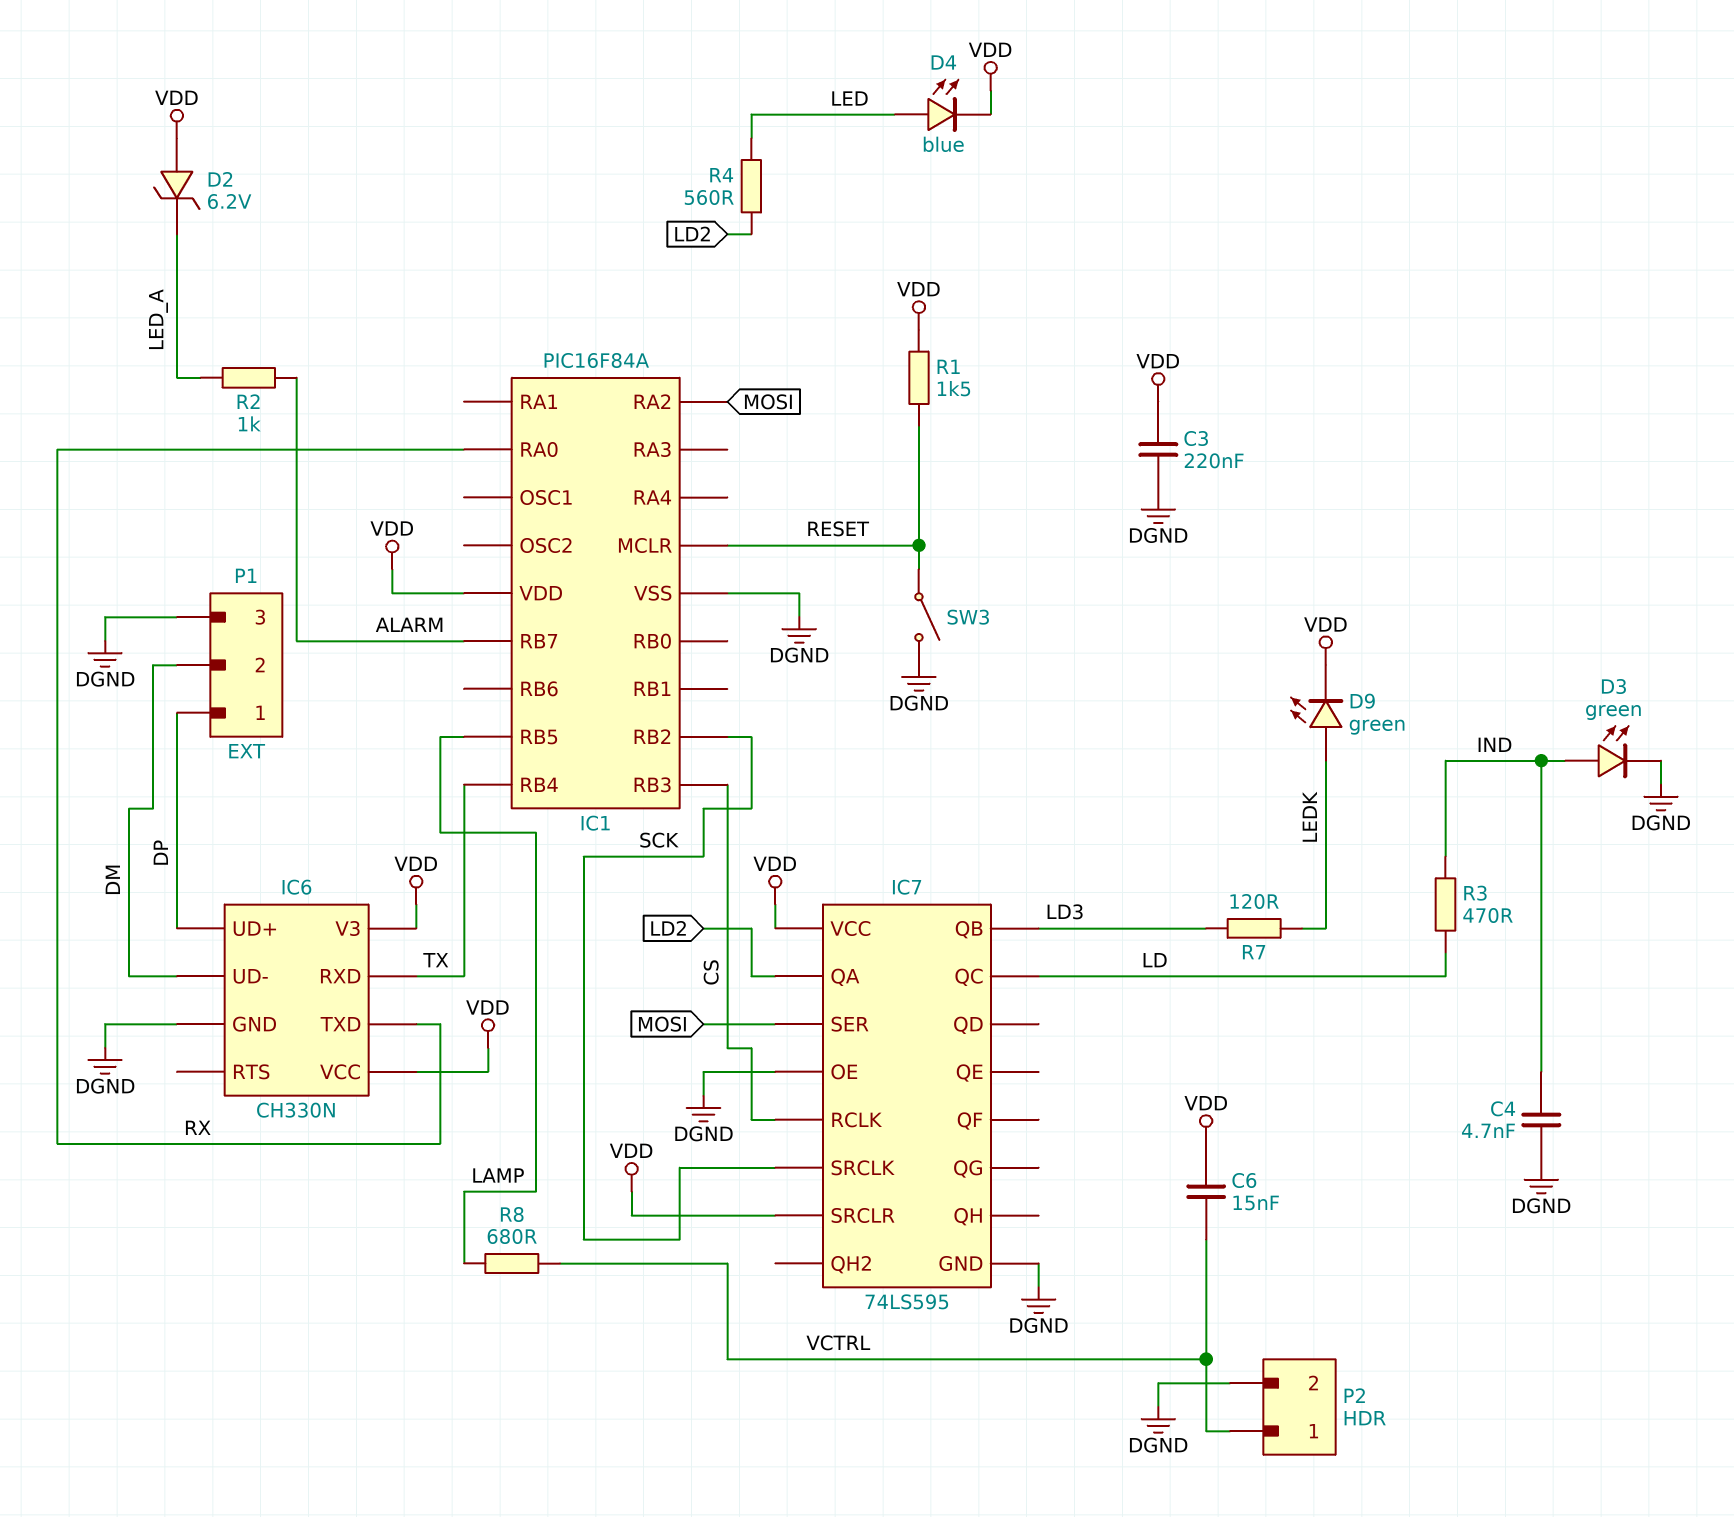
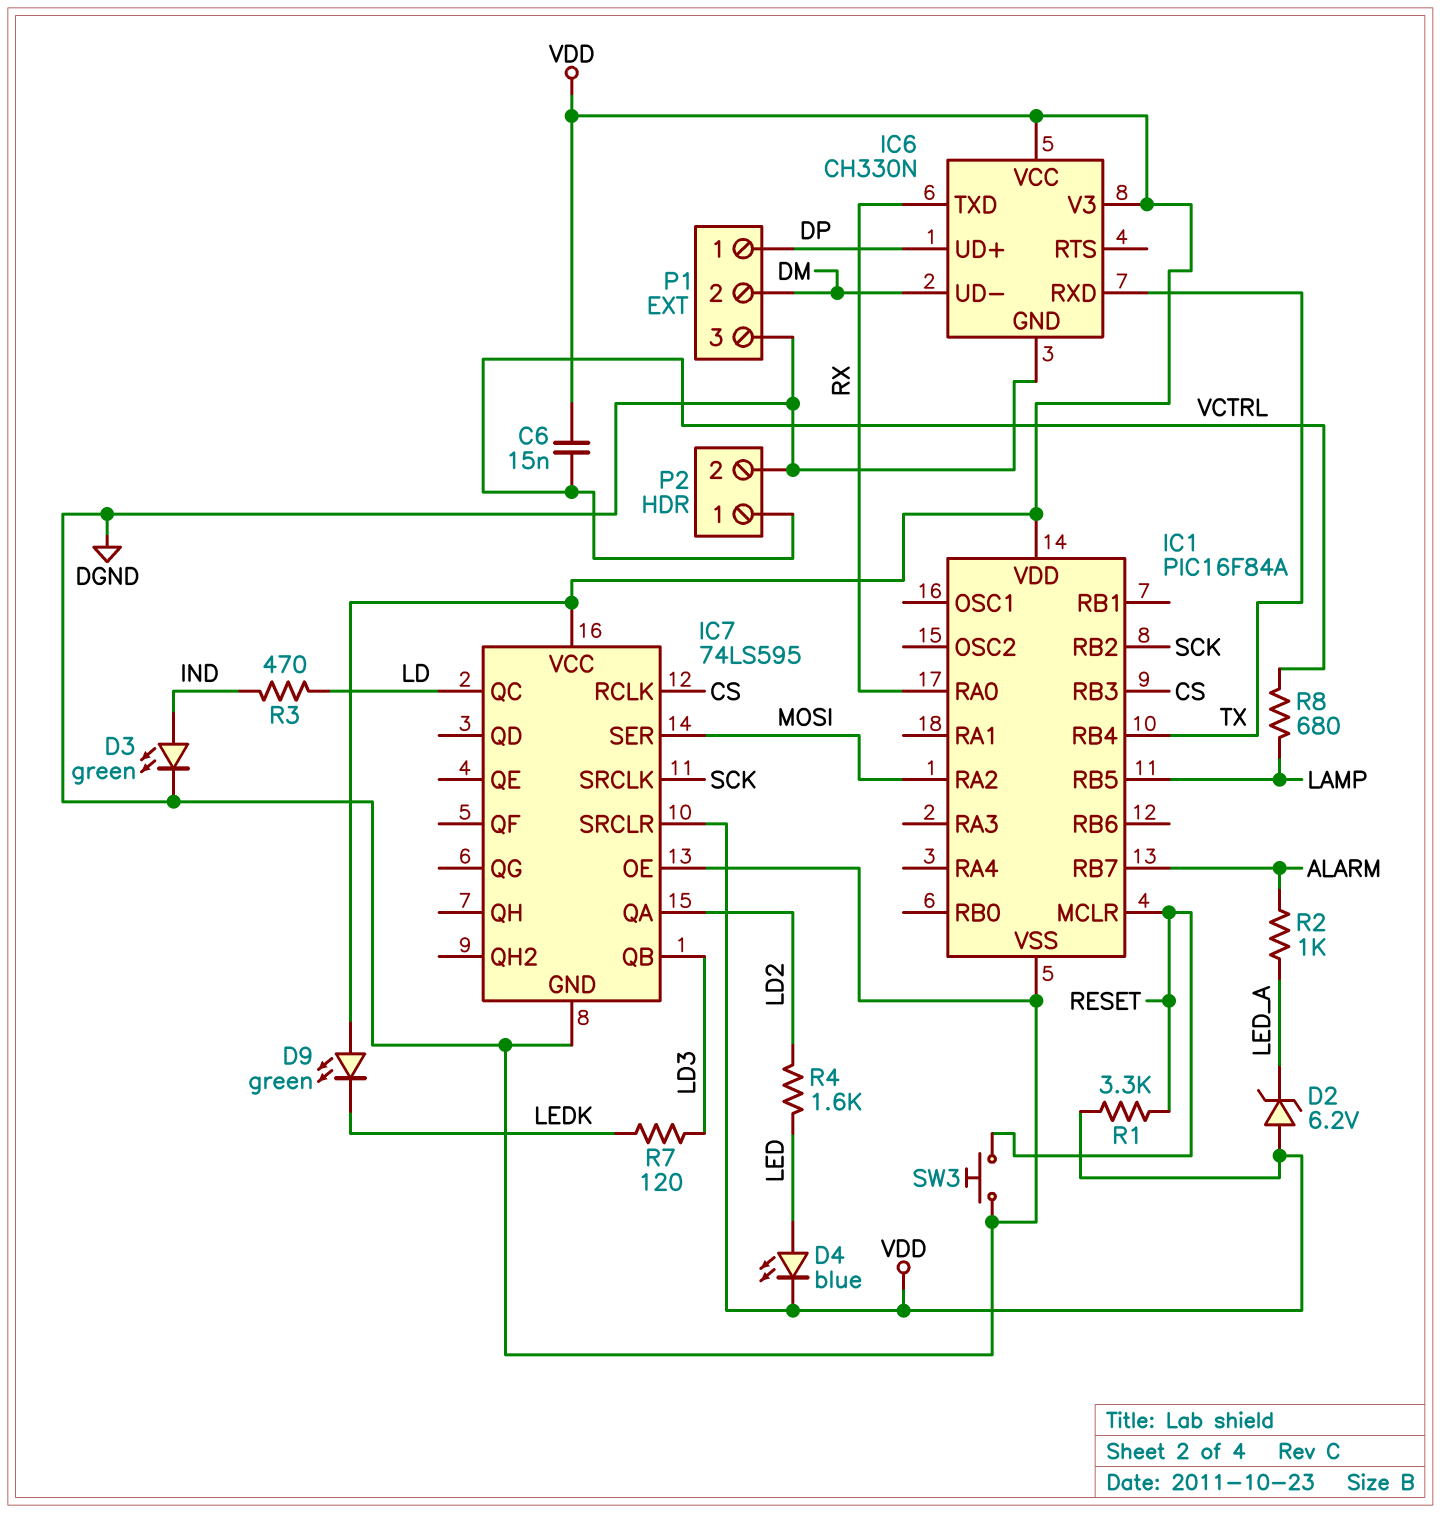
C3: 220nF (DGND, VDD) -> none
C4: 4.7nF (DGND, IND) -> none
D9: LED green (A LEDK, K VDD) -> LED green (A VDD, K LEDK)
R1: 1.5k (RESET, VDD) -> 3.3k (RESET, VDD)
R4: 560 (LD2, LED) -> 1.6k (LD2, LED)
SW3: switch (DGND, RESET) -> button (DGND, RESET)

